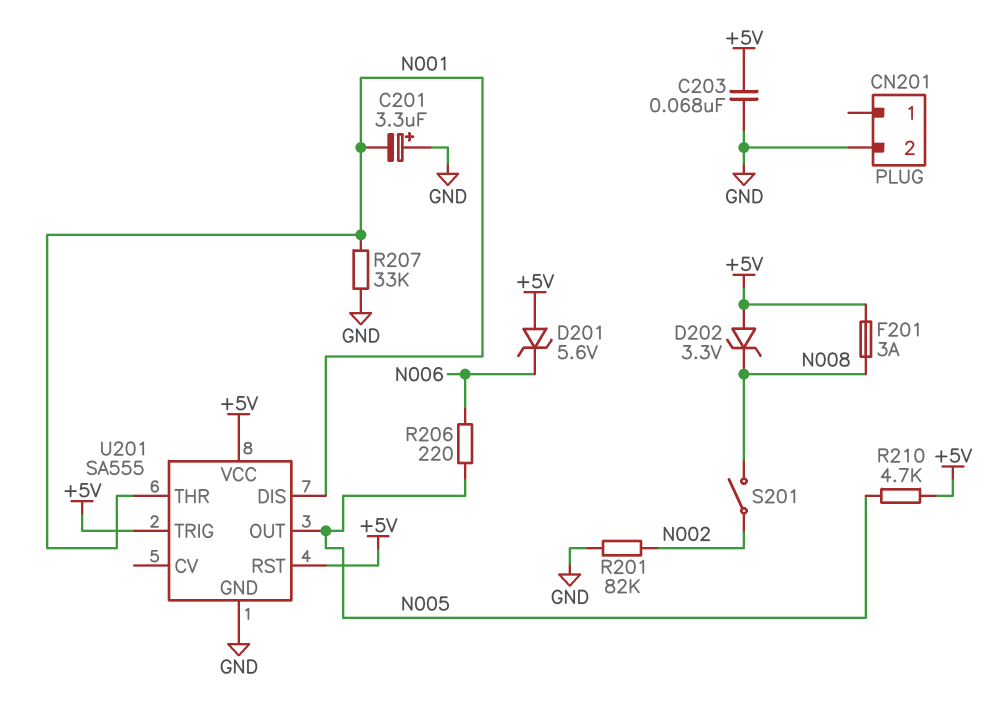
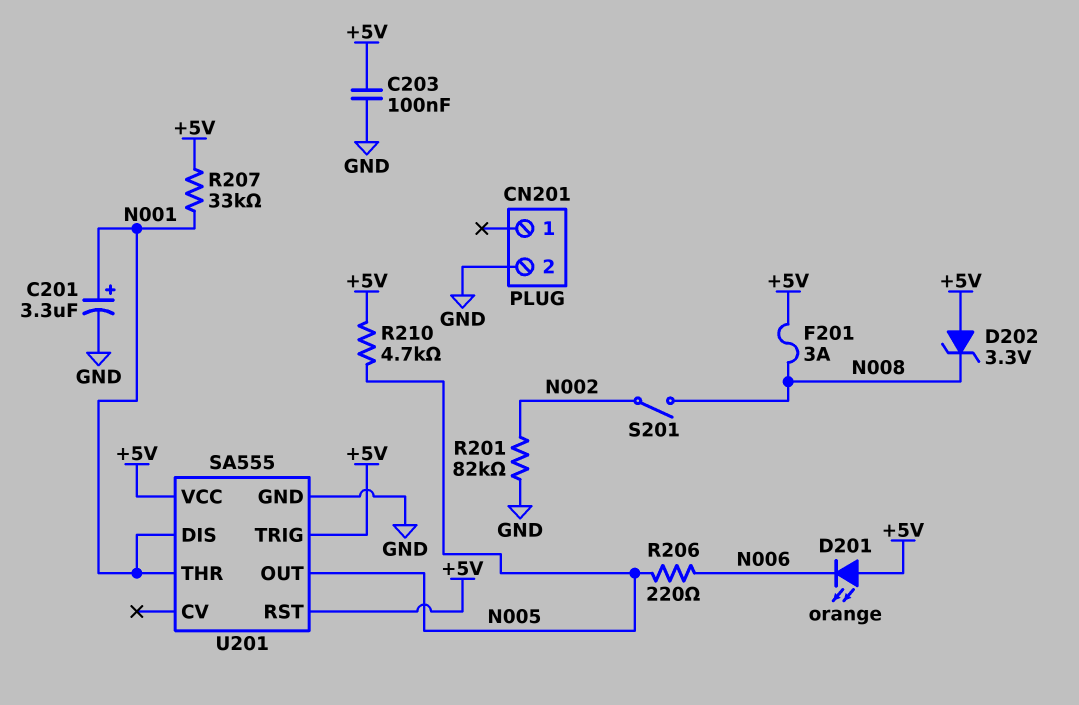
C201: 3.3uF (plus GND, minus N001) -> 3.3uF (plus N001, minus GND)
C203: 68nF (+5V, GND) -> 100nF (+5V, GND)
D201: zener 5.6V (A +5V, K N006) -> LED orange (A +5V, K N006)
R207: 33k (GND, N001) -> 33k (+5V, N001)

